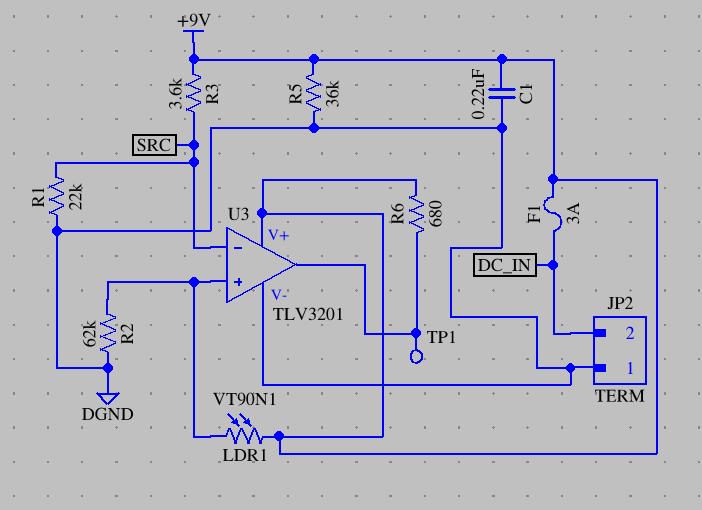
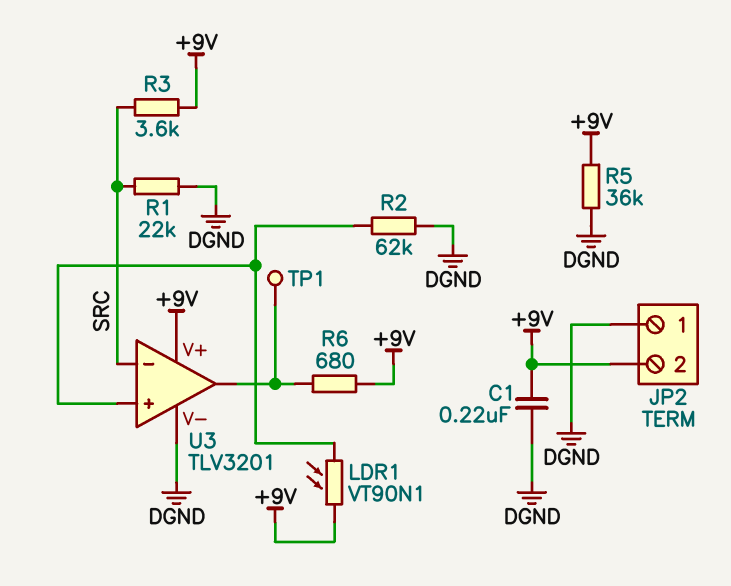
F1: 3A (+9V, DC_IN) -> none
JP2 pin 2: DC_IN -> +9V

